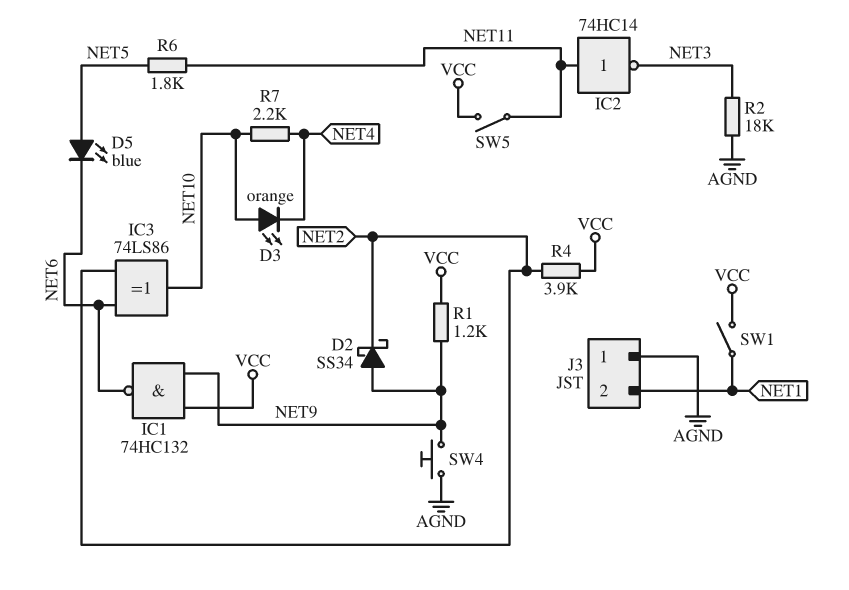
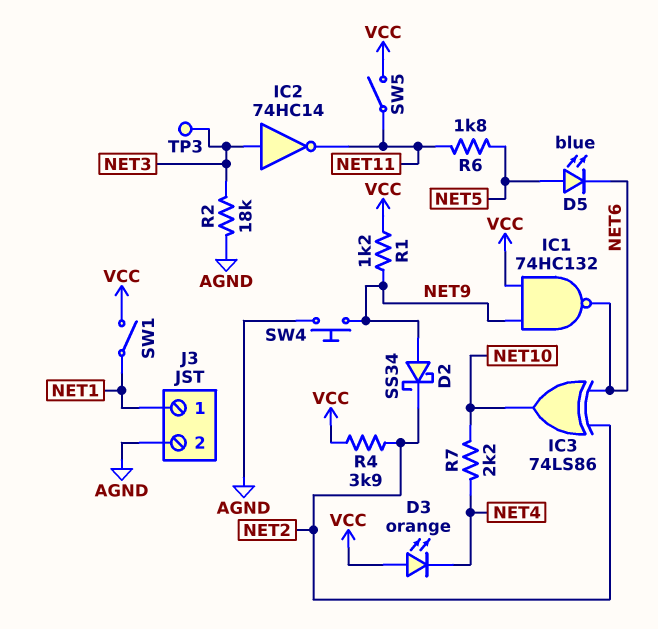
D3: LED orange (A NET10, K NET4) -> LED orange (A VCC, K NET4)
IC2: NOT 74HC14 (in NET11, out NET3) -> NOT 74HC14 (in NET3, out NET11)
J3 pin 1: AGND -> NET1
J3 pin 2: NET1 -> AGND
TP3: none -> test point (NET3)

